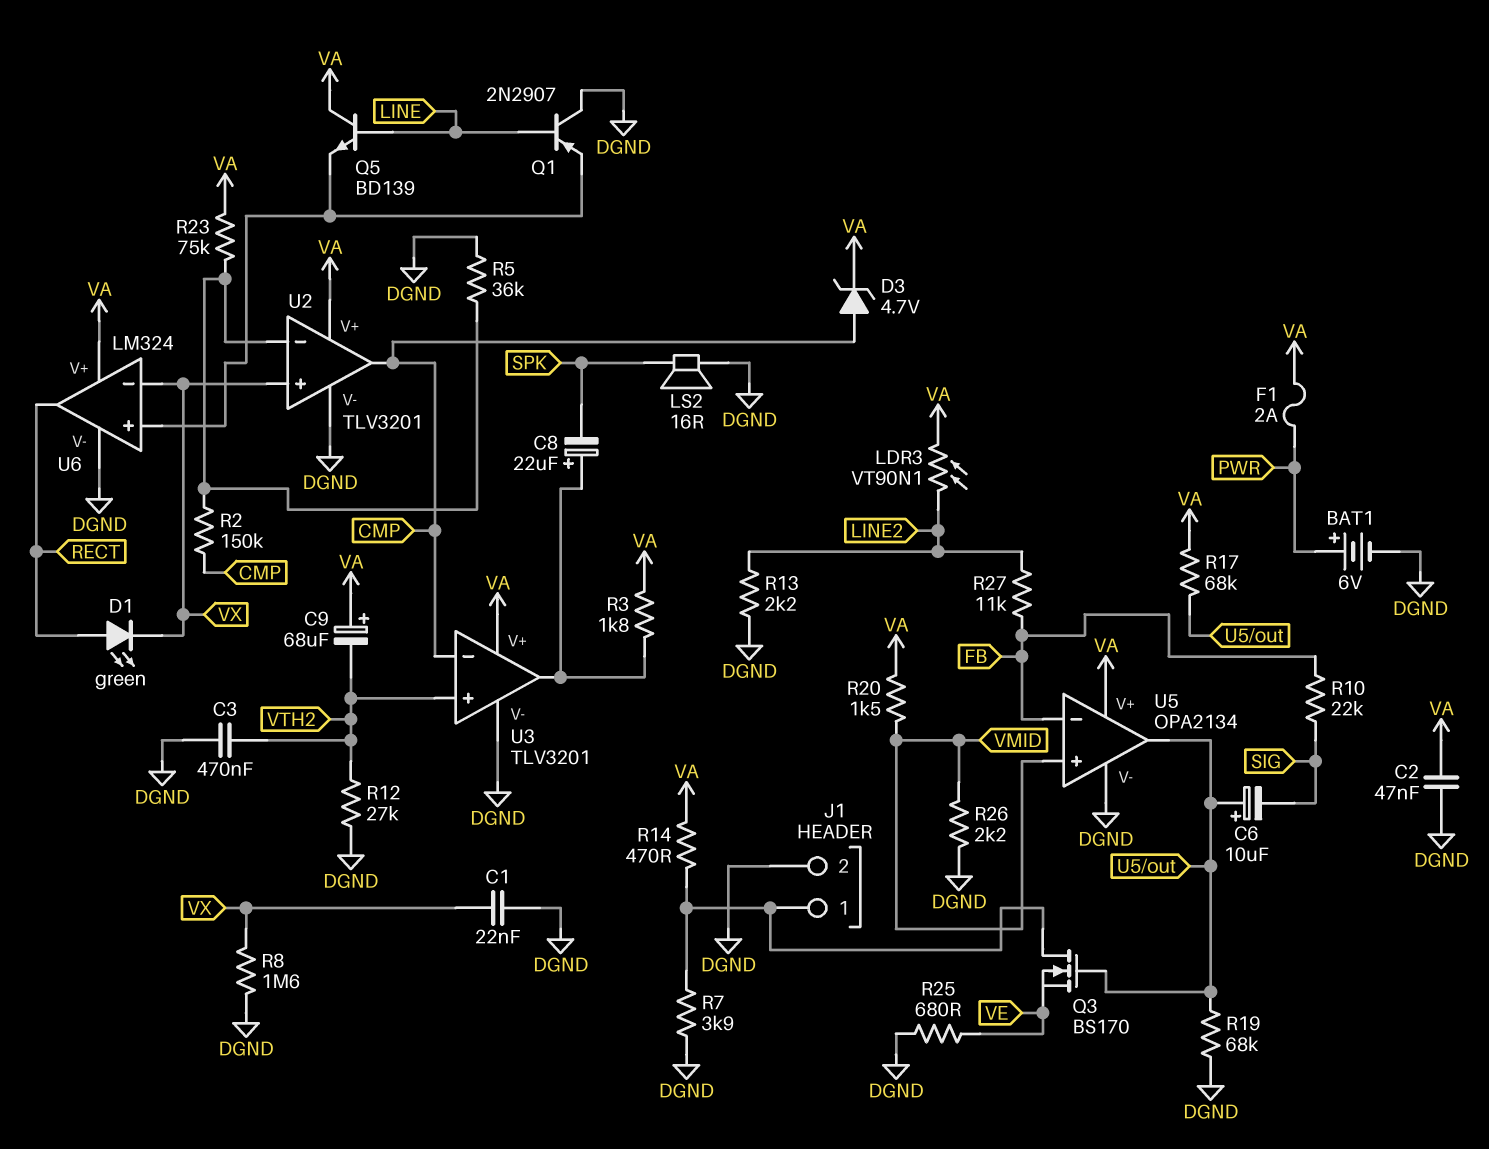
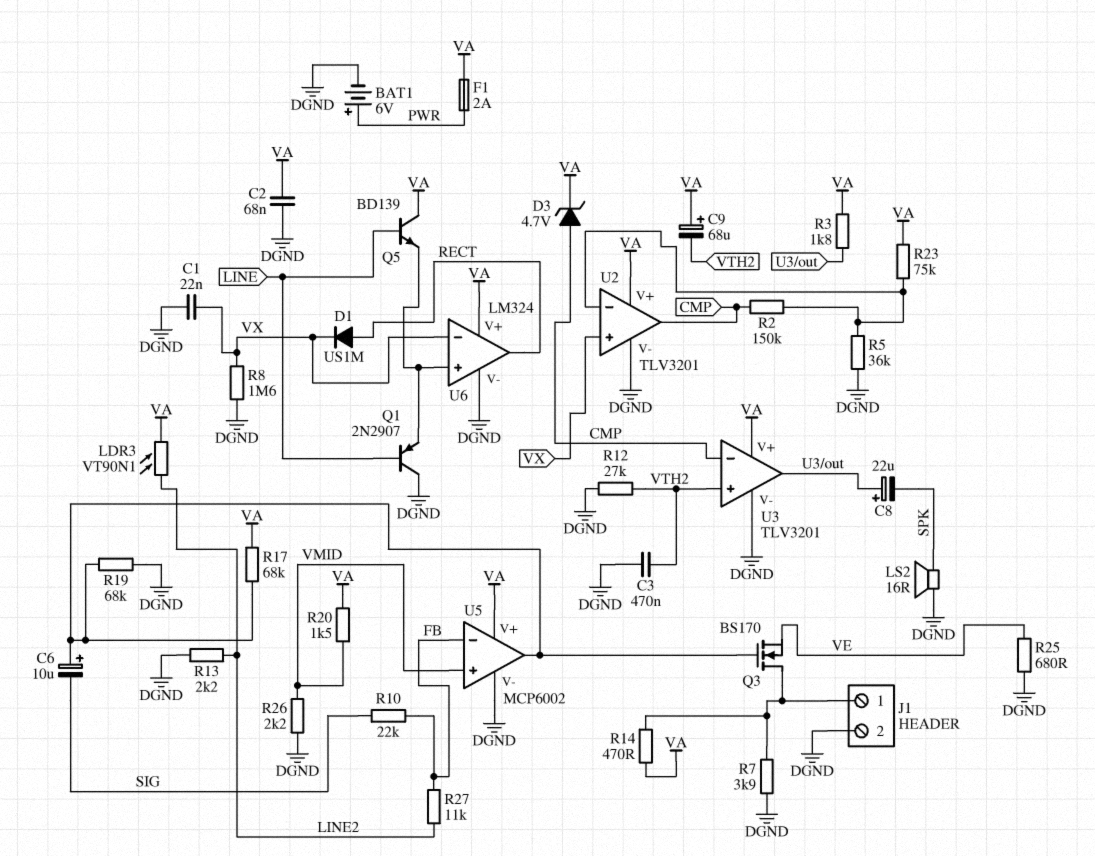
C2: 47nF (DGND, VA) -> 68nF (DGND, VA)
D1: LED green (A RECT, K VX) -> diode US1M (A RECT, K VX)
U5: OPA2134 -> MCP6002

